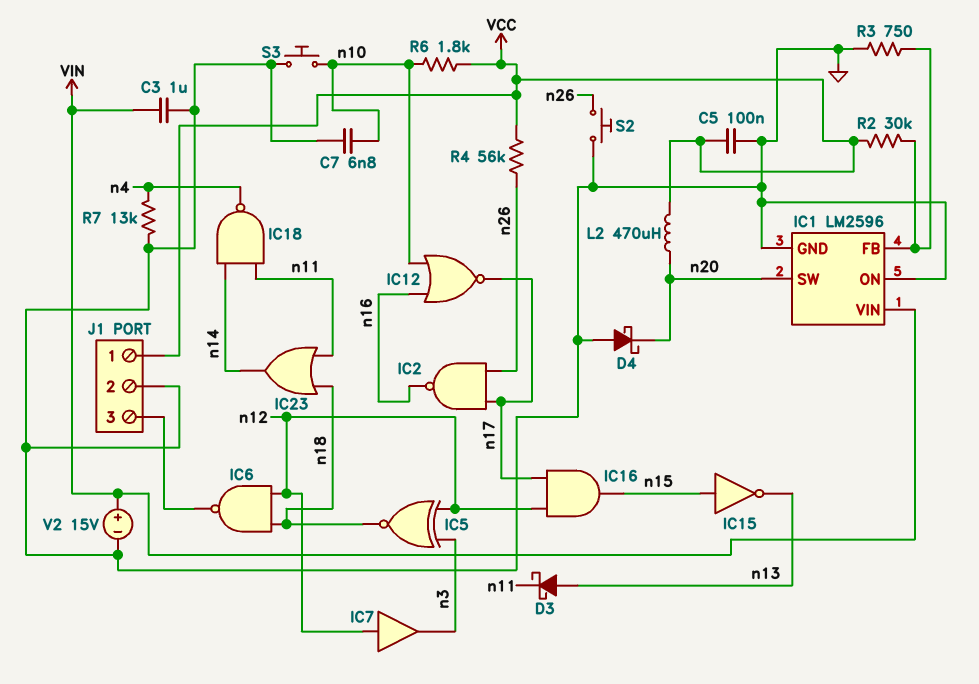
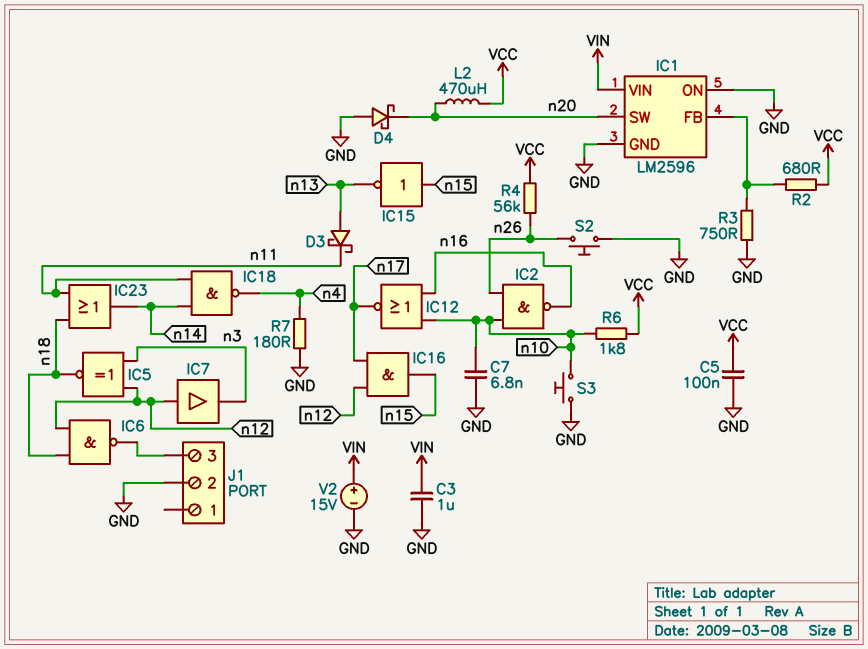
IC2: NAND (in n17, in n26, out n16) -> NAND (in n10, in n26, out n16)
J1 pin 1: VCC -> none
R2: 30k (IC1/FB, VCC) -> 680 (IC1/FB, VCC)
R7: 13k (GND, n4) -> 180 (GND, n4)

